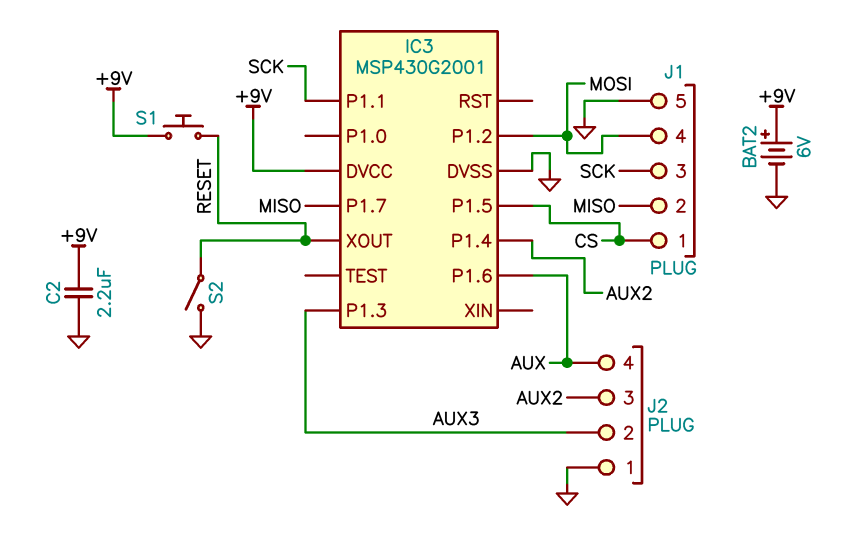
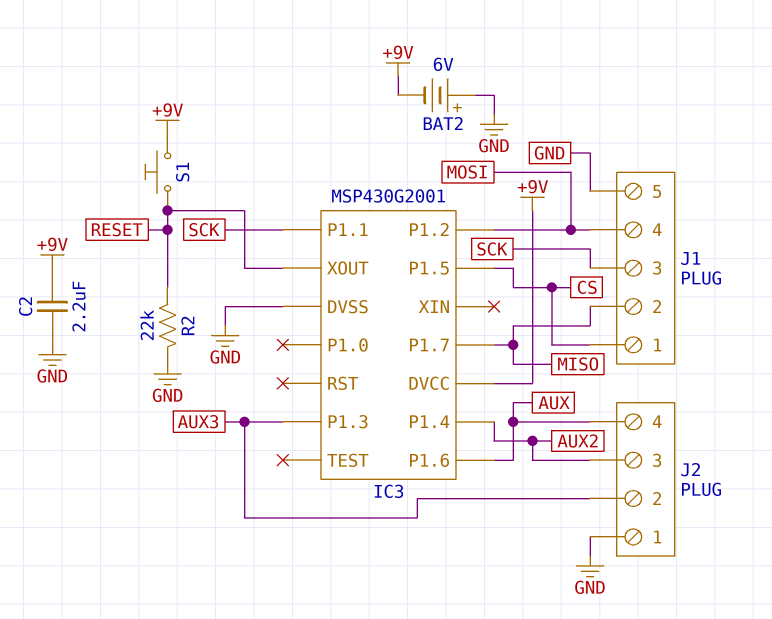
BAT2: 6V (plus +9V, minus GND) -> 6V (plus GND, minus +9V)
R2: none -> 22k (GND, RESET)
S2: switch (GND, RESET) -> none

